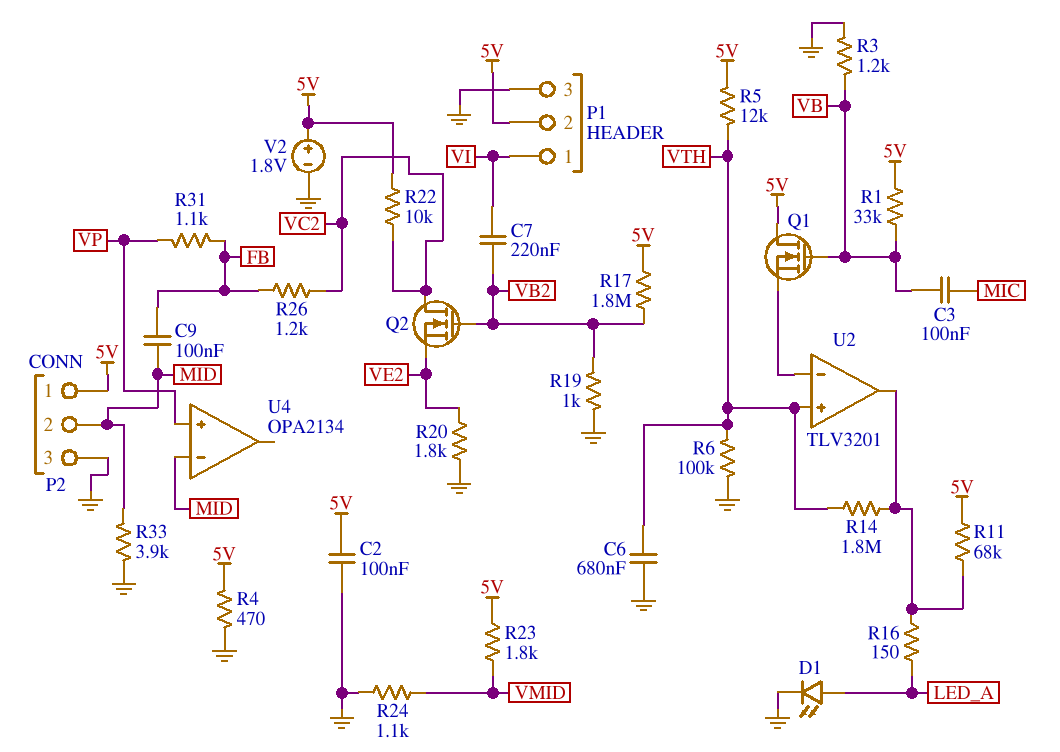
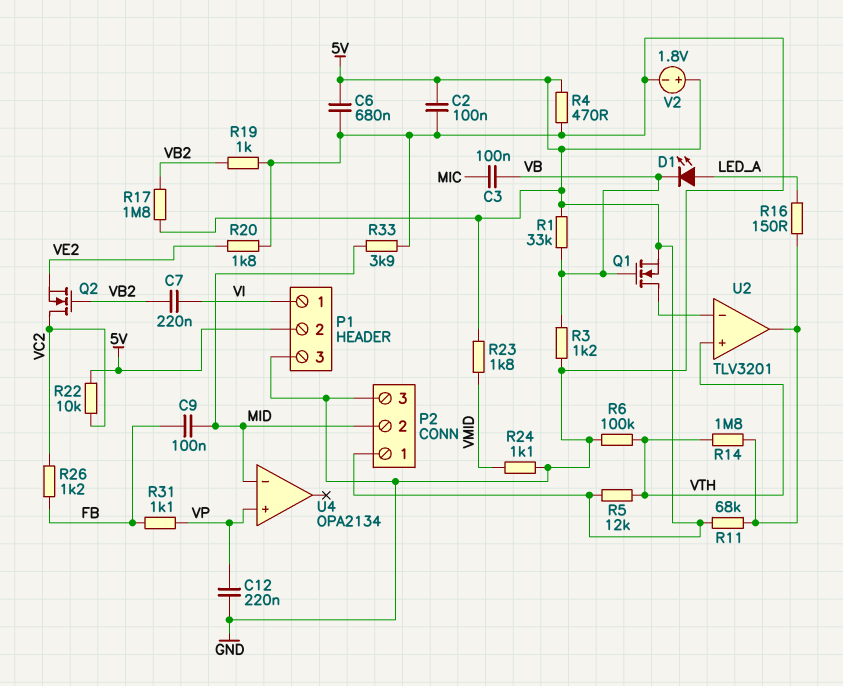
C6: 680nF (GND, VTH) -> 680nF (5V, GND)
C12: none -> 220nF (GND, VP)
D1: LED (A LED_A, K GND) -> LED (A LED_A, K VB)
Q1: NMOS (G VB, D 5V, S U2/in-) -> NMOS (G VB, D U2/in-, S 5V)

